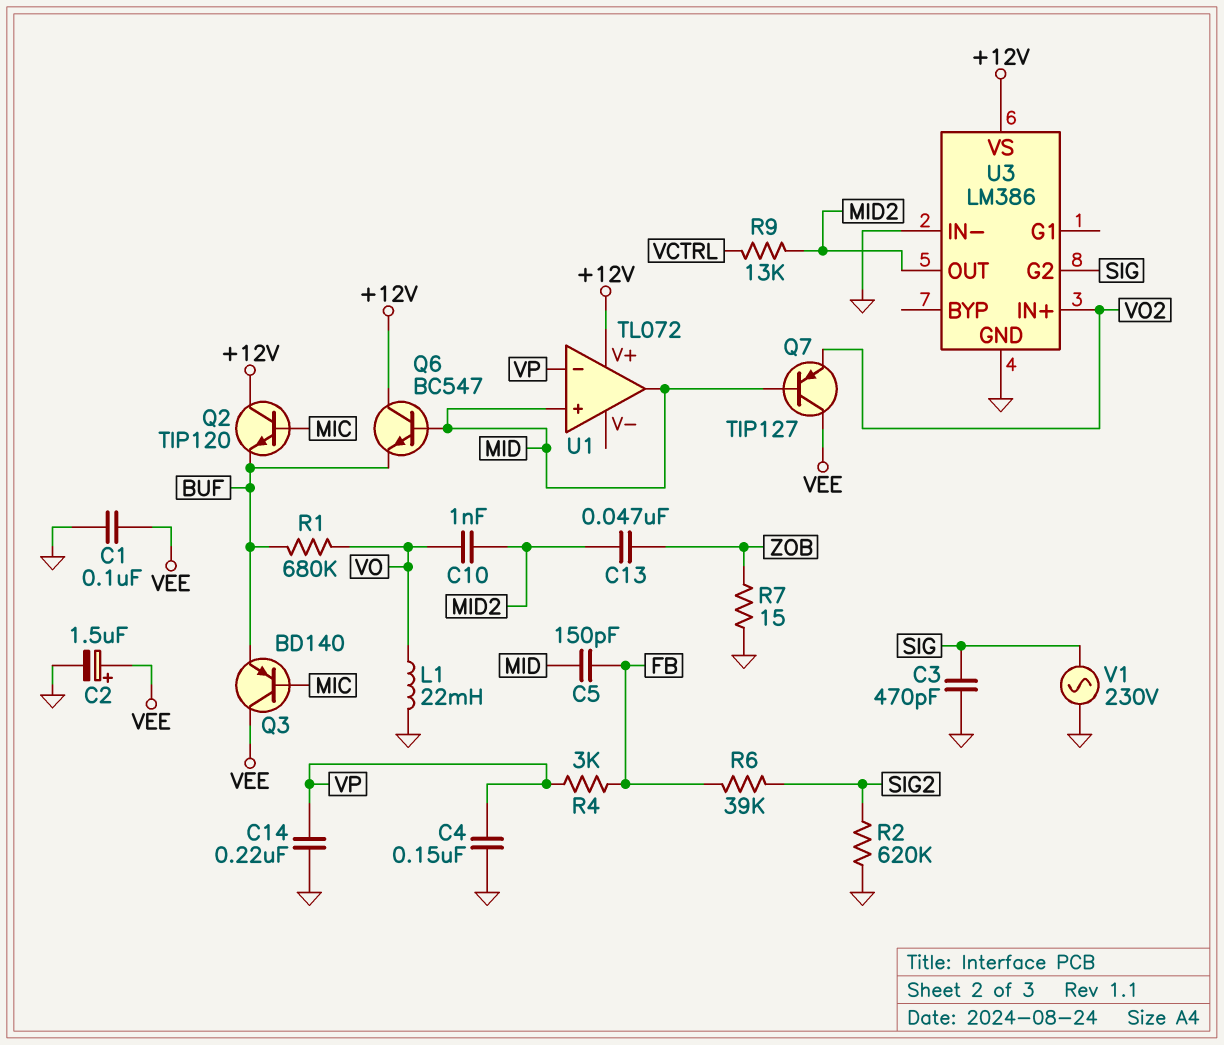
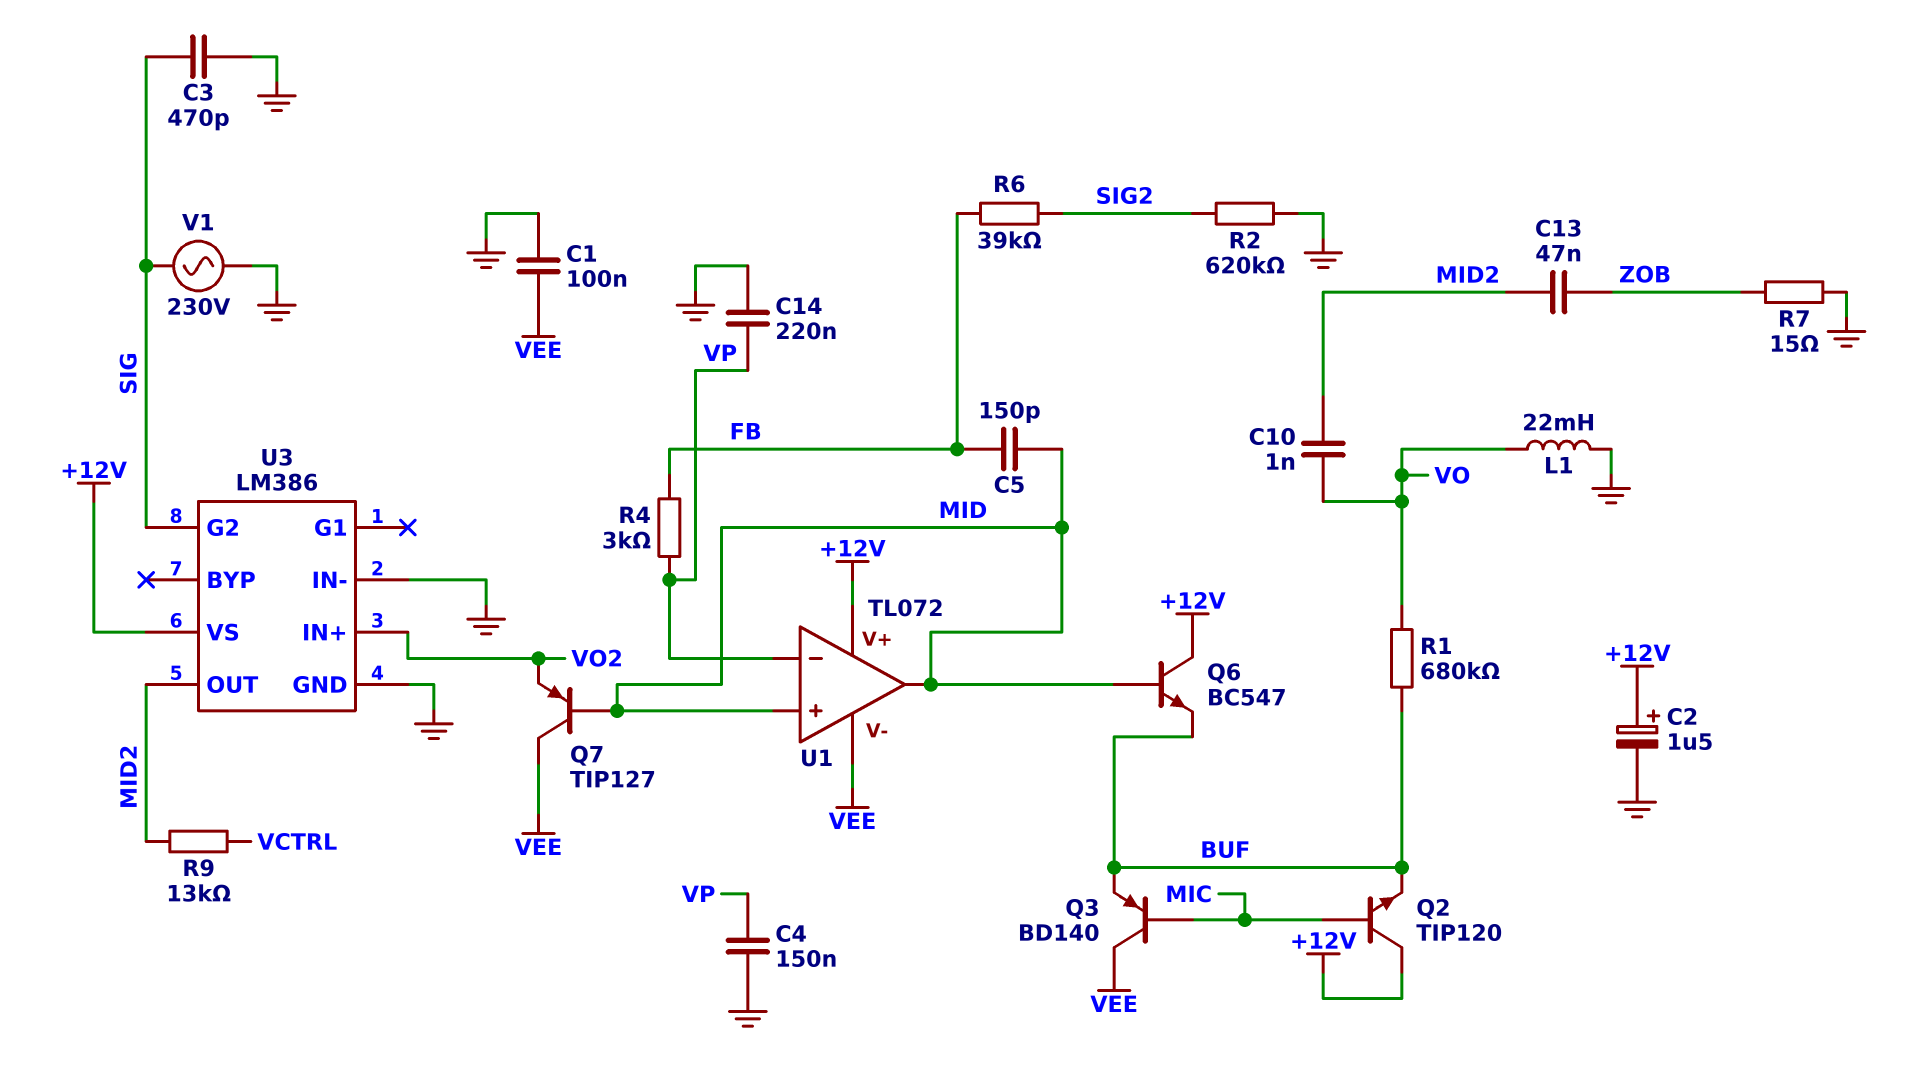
C2: 1.5uF (plus VEE, minus GND) -> 1.5uF (plus +12V, minus GND)
U1 pin V-: none -> VEE

